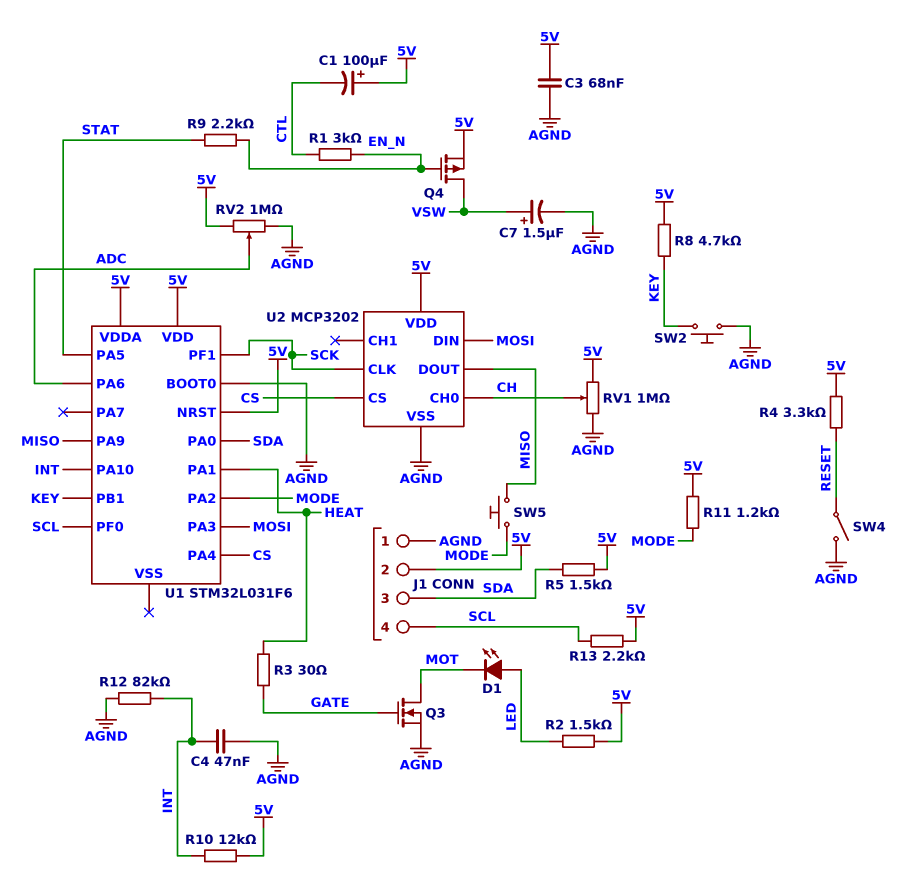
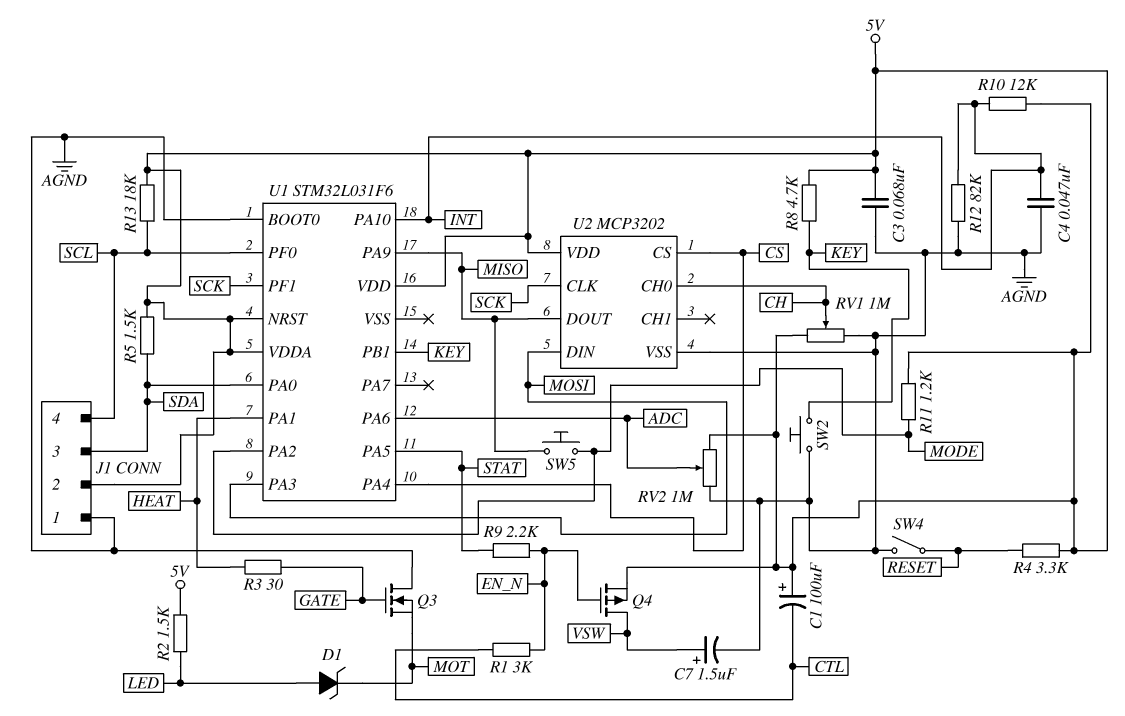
D1: LED (A LED, K MOT) -> zener (A LED, K MOT)
Q3: NMOS (G GATE, D MOT, S AGND) -> NMOS (G GATE, D AGND, S MOT)
R13: 2.2k (5V, SCL) -> 18k (5V, SCL)

